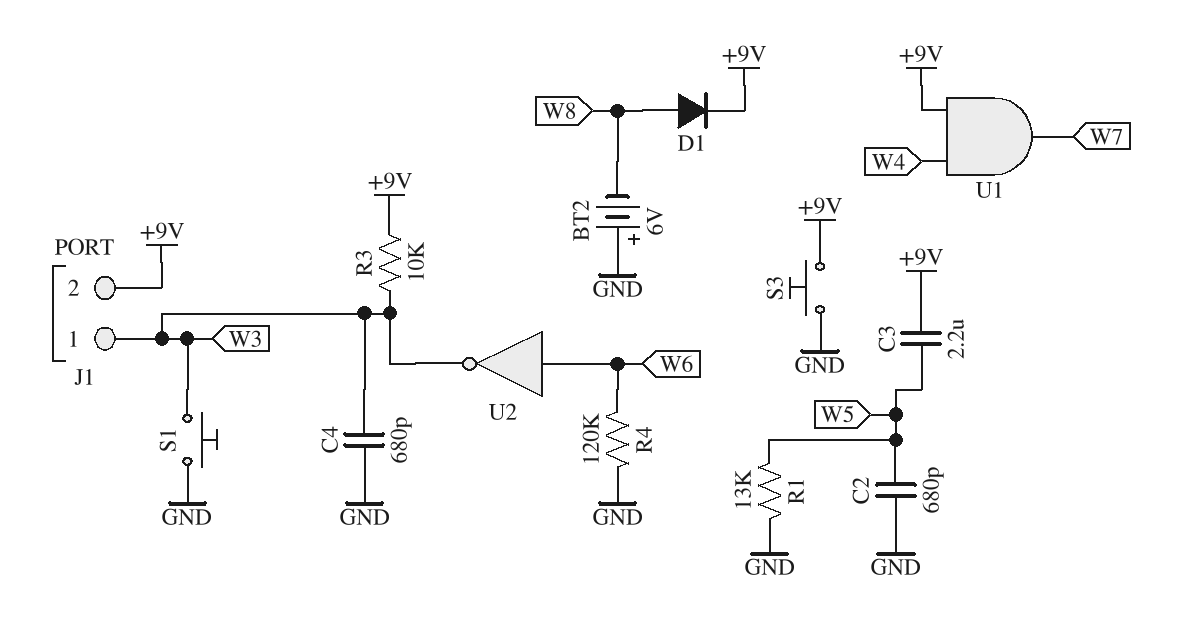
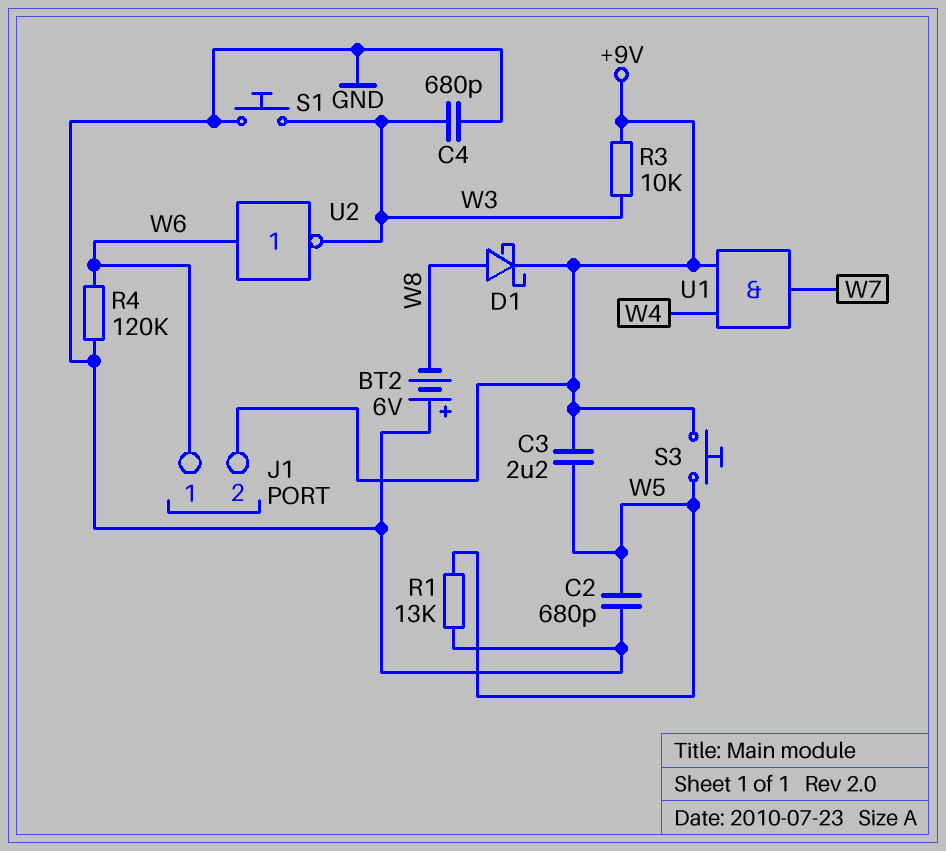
D1: diode (A W8, K +9V) -> schottky (A W8, K +9V)
J1 pin 1: W3 -> W6
S3: button (+9V, GND) -> button (+9V, W5)

